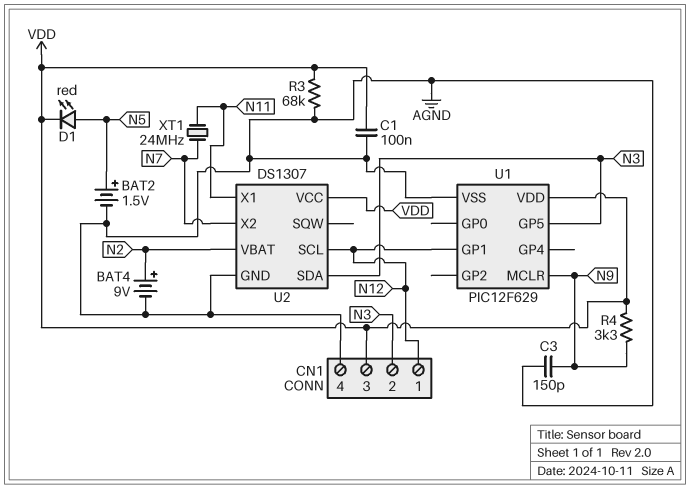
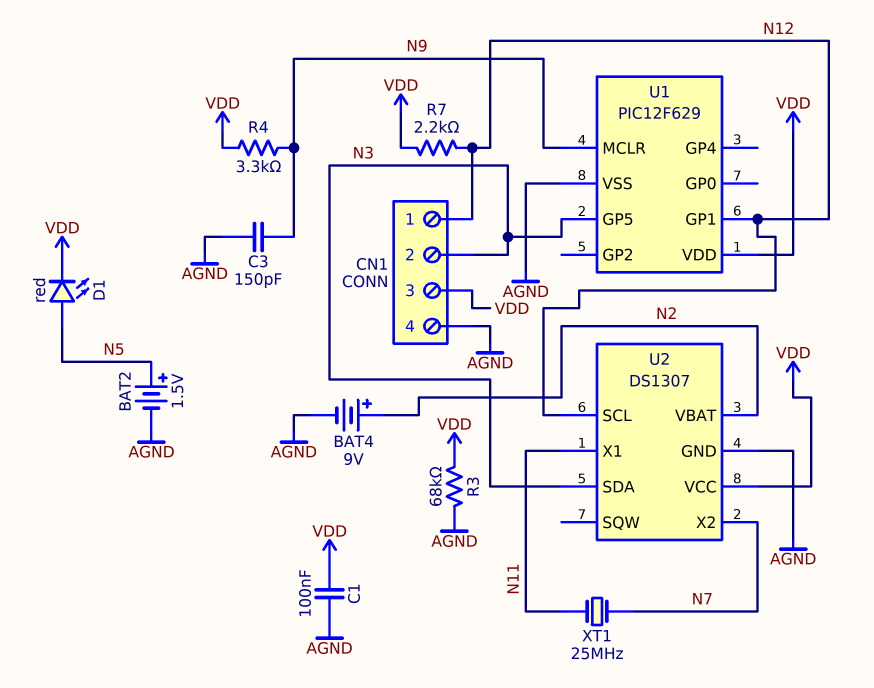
R7: none -> 2.2k (N12, VDD)
XT1: 24MHz (N7, N11) -> 25MHz (N7, N11)

